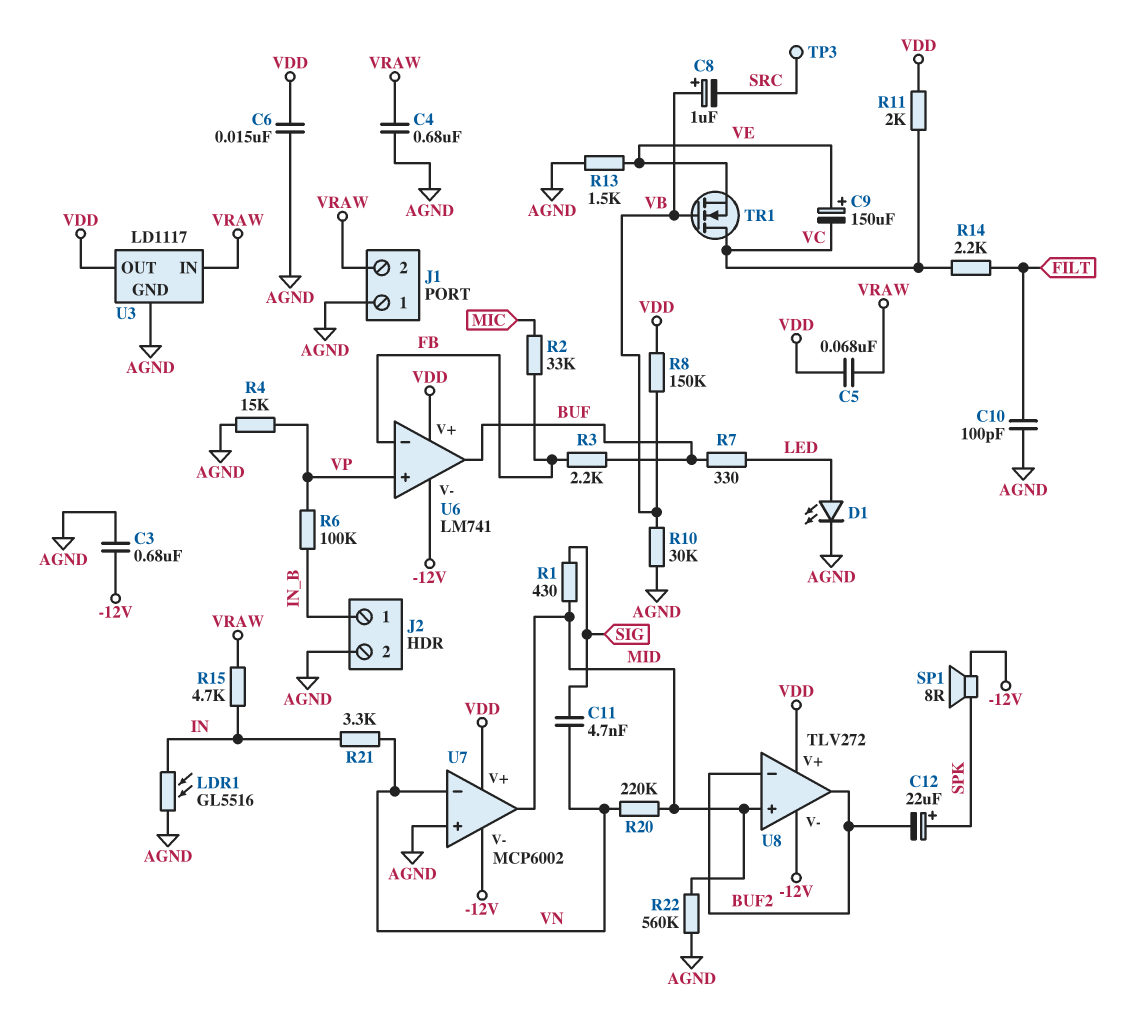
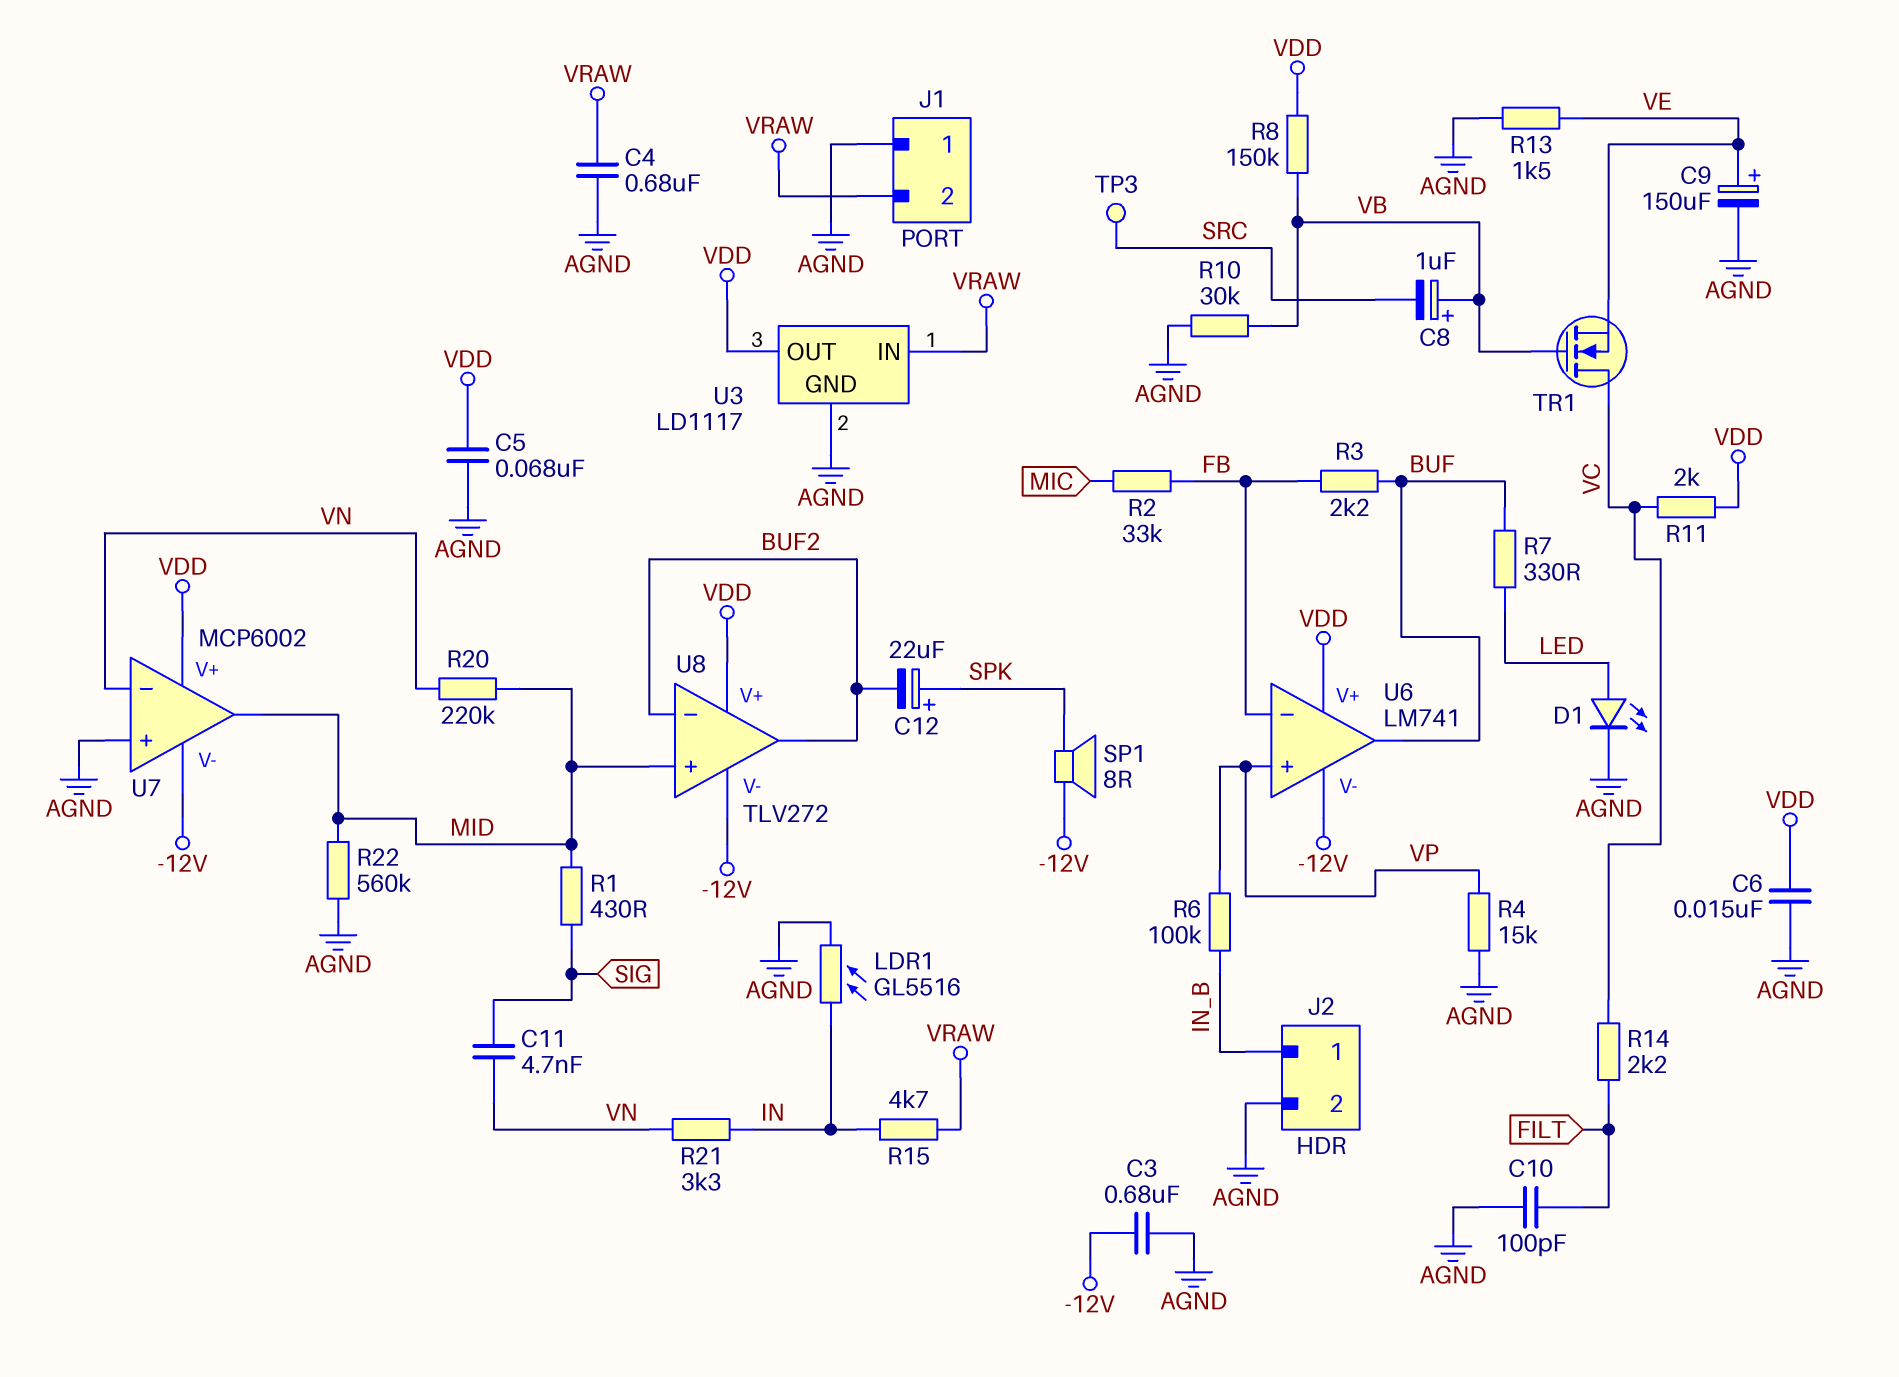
C5: 68nF (VDD, VRAW) -> 68nF (AGND, VDD)
C9: 150uF (plus VE, minus VC) -> 150uF (plus VE, minus AGND)

